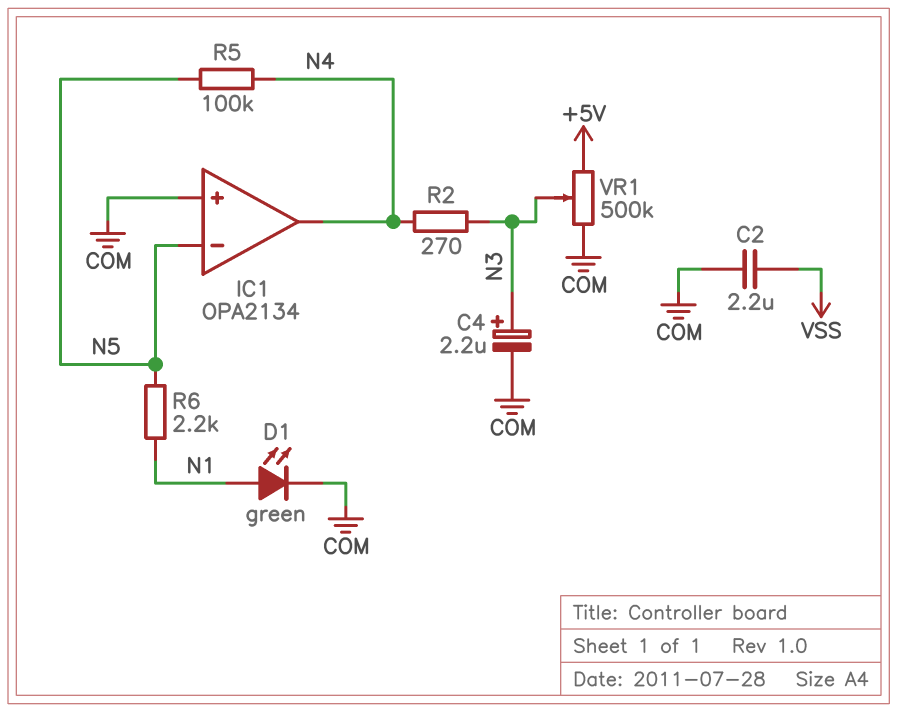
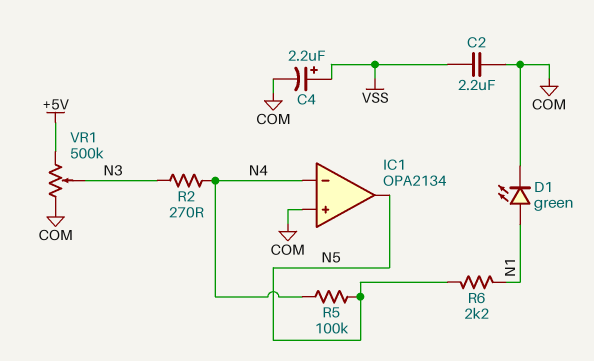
C4: 2.2uF (plus N3, minus COM) -> 2.2uF (plus VSS, minus COM)
IC1 pin in-: N5 -> N4
IC1 pin out: N4 -> N5

